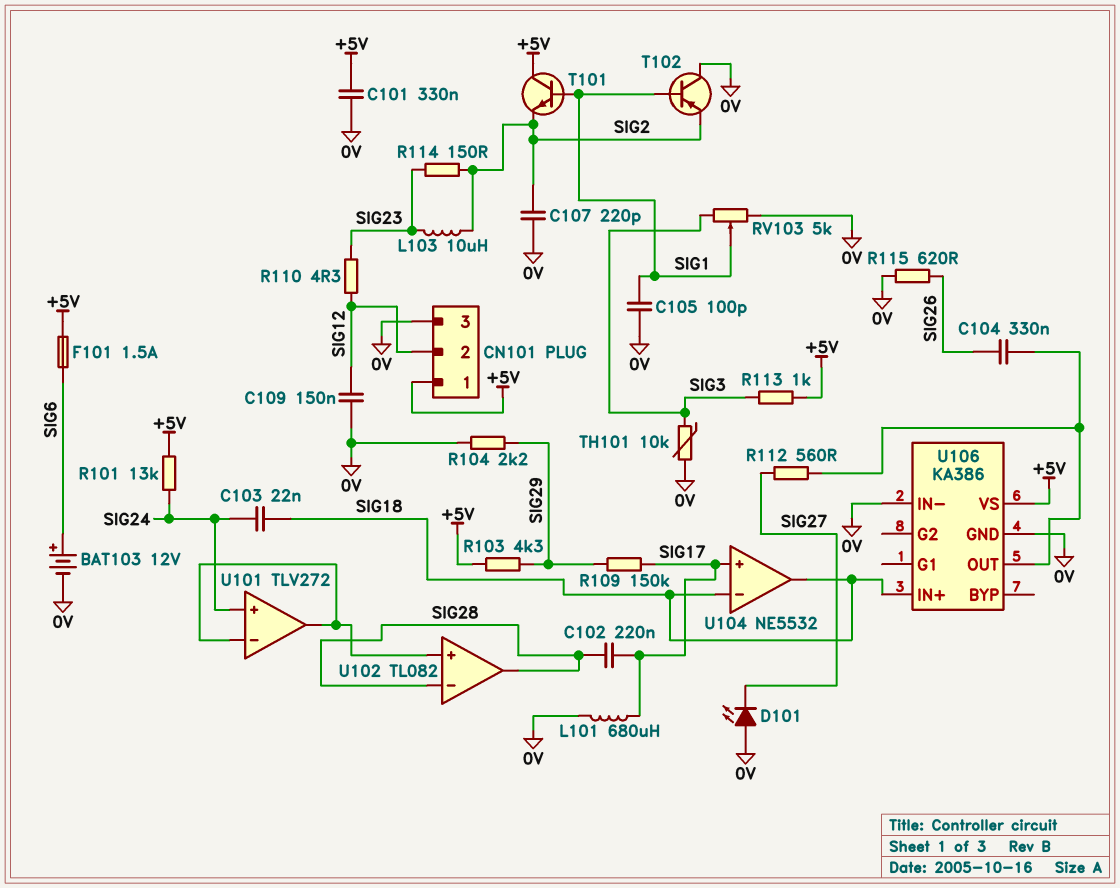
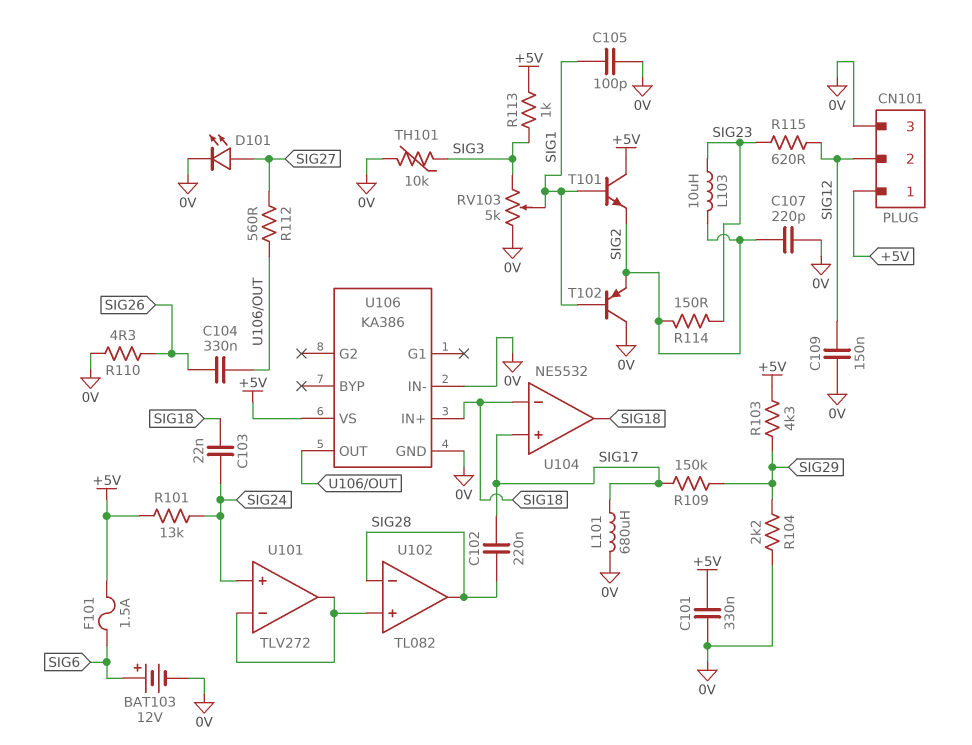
D101: LED (A 0V, K SIG27) -> LED (A SIG27, K 0V)
R110: 4.3 (SIG12, SIG23) -> 4.3 (0V, SIG26)
R115: 620 (0V, SIG26) -> 620 (SIG12, SIG23)

